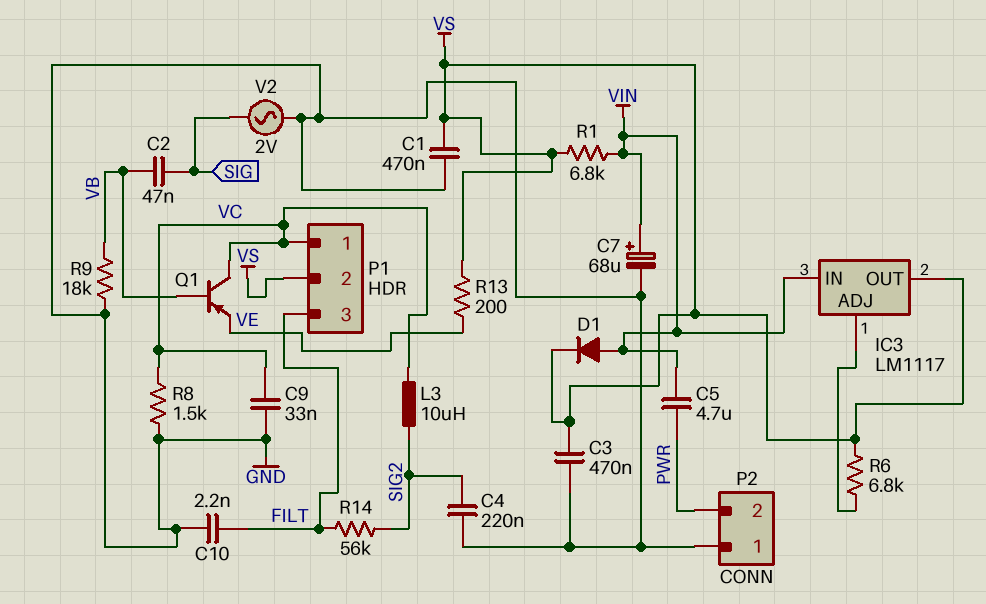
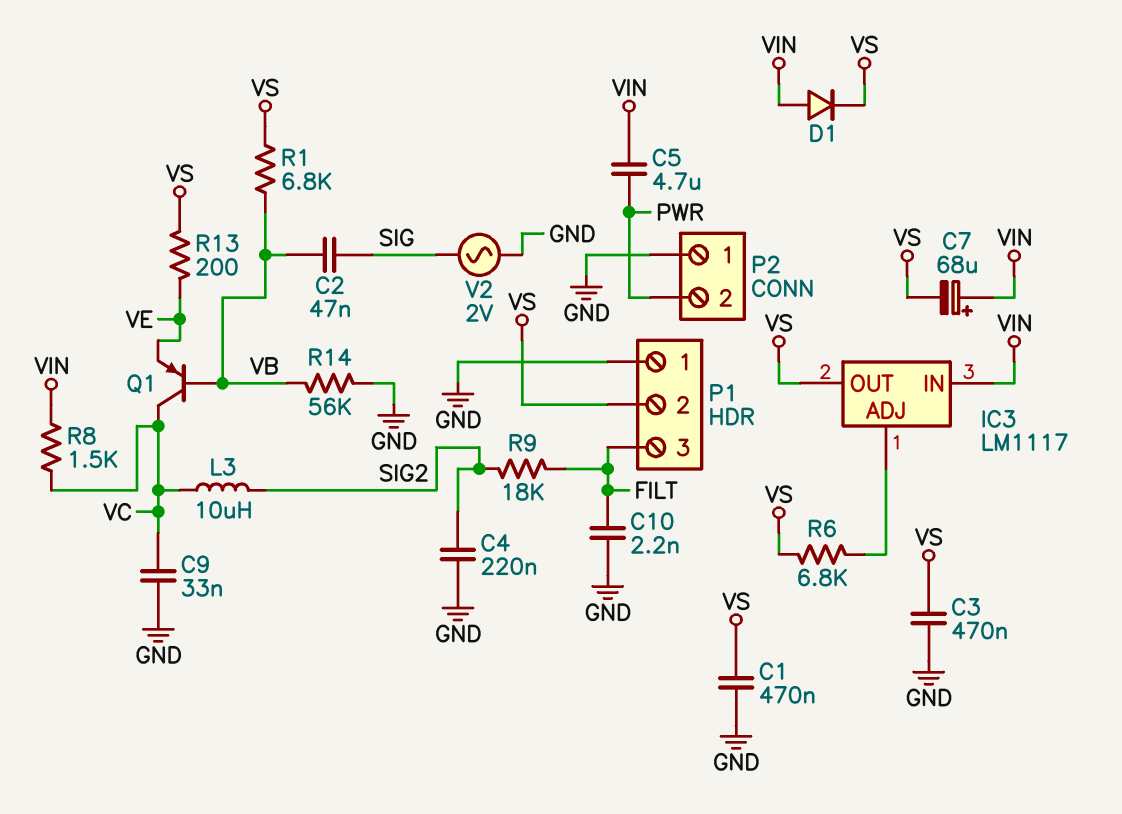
C7: 68uF (plus VIN, minus GND) -> 68uF (plus VIN, minus VS)
P1 pin 1: VC -> GND
R1: 6.8k (VIN, VS) -> 6.8k (VB, VS)
R8: 1.5k (GND, VC) -> 1.5k (VC, VIN)
R9: 18k (GND, VB) -> 18k (FILT, SIG2)
R14: 56k (FILT, SIG2) -> 56k (GND, VB)

